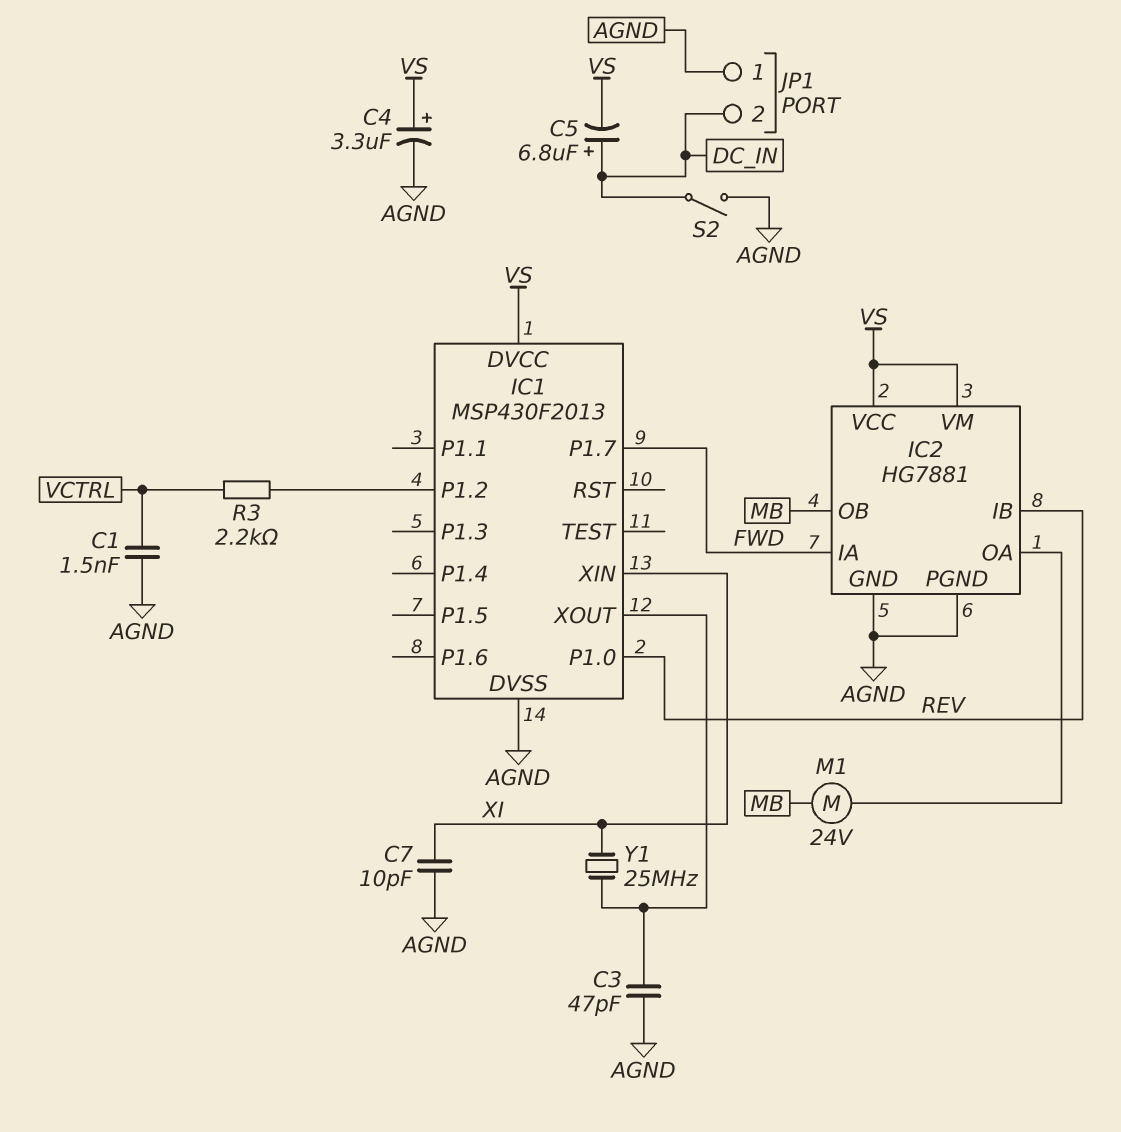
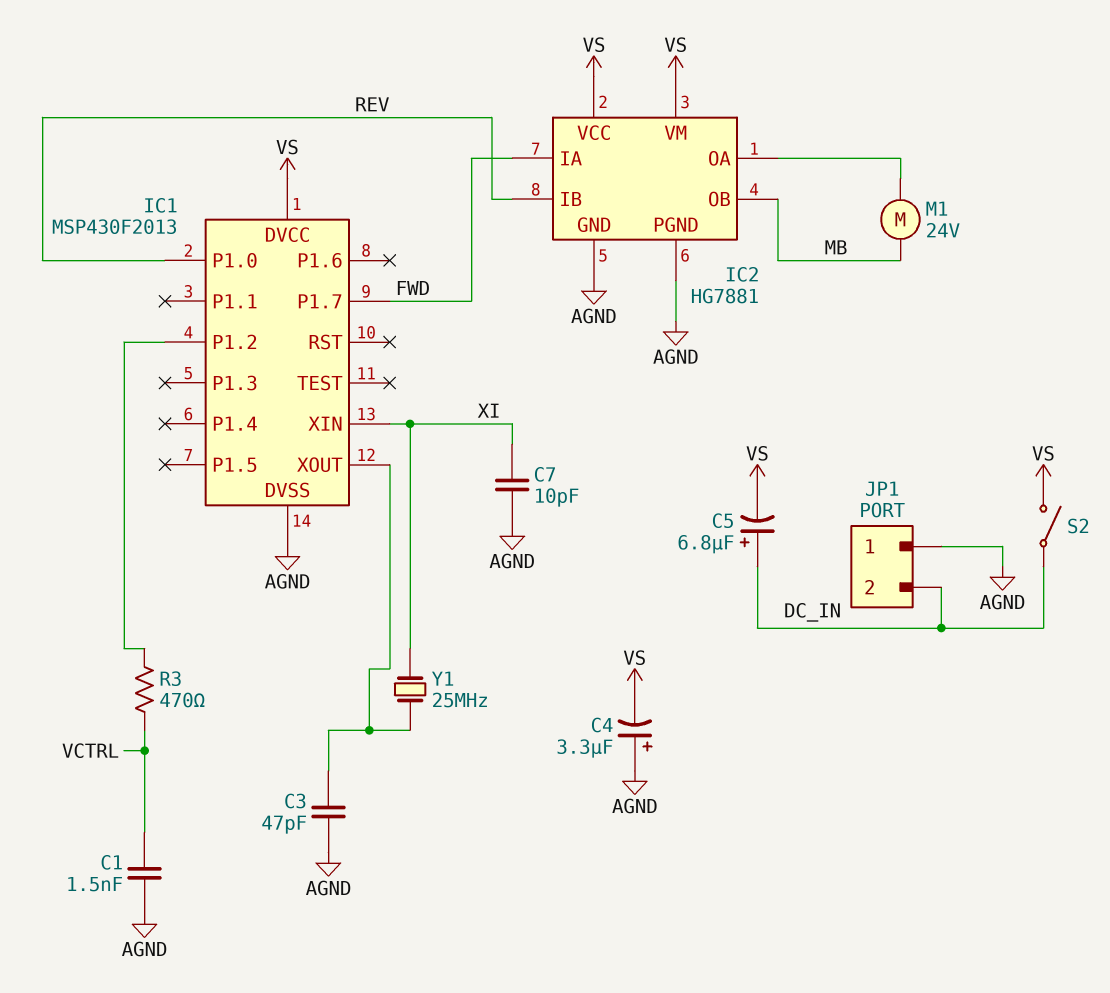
C4: 3.3uF (plus VS, minus AGND) -> 3.3uF (plus AGND, minus VS)
R3: 2.2k (IC1/P1.2, VCTRL) -> 470 (IC1/P1.2, VCTRL)
S2: switch (AGND, DC_IN) -> switch (DC_IN, VS)

